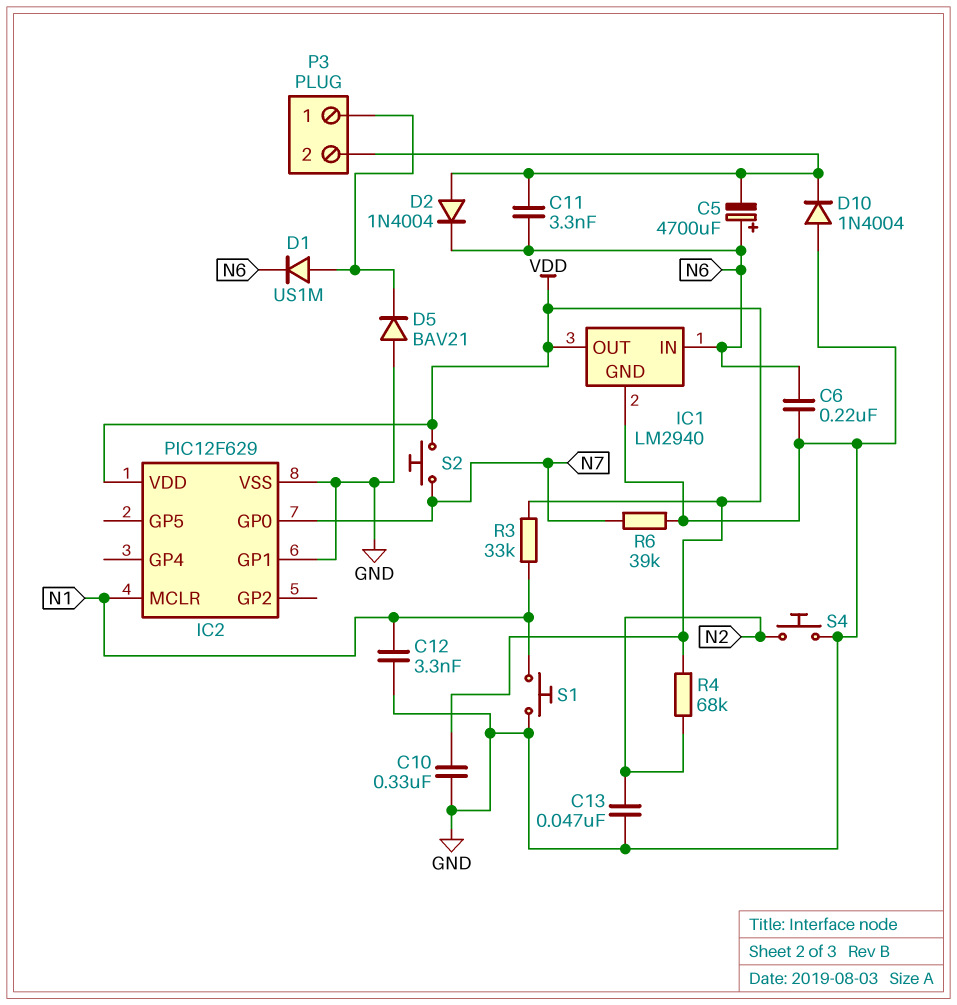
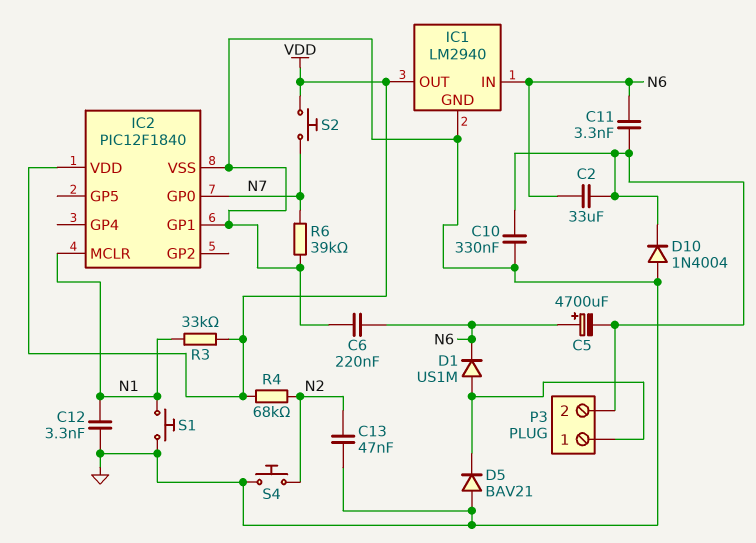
C2: none -> 33uF (N6, P3/2)
C10: 330nF (GND, VDD) -> 330nF (GND, P3/2)
D2: diode 1N4004 (A P3/2, K N6) -> none
IC2: PIC12F629 -> PIC12F1840

